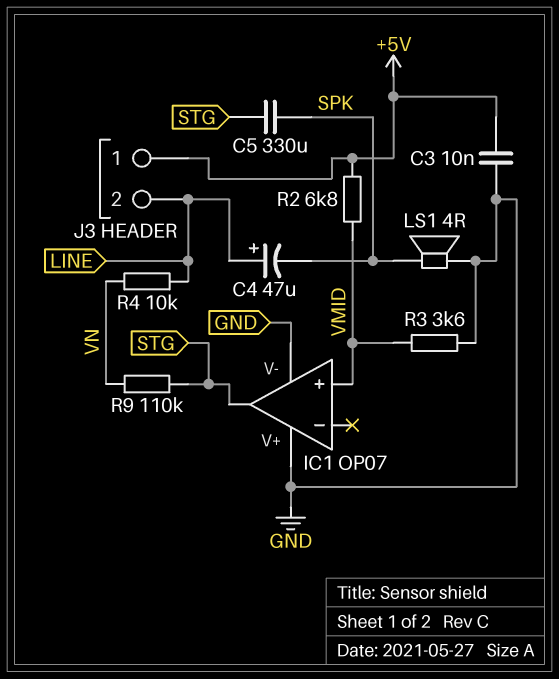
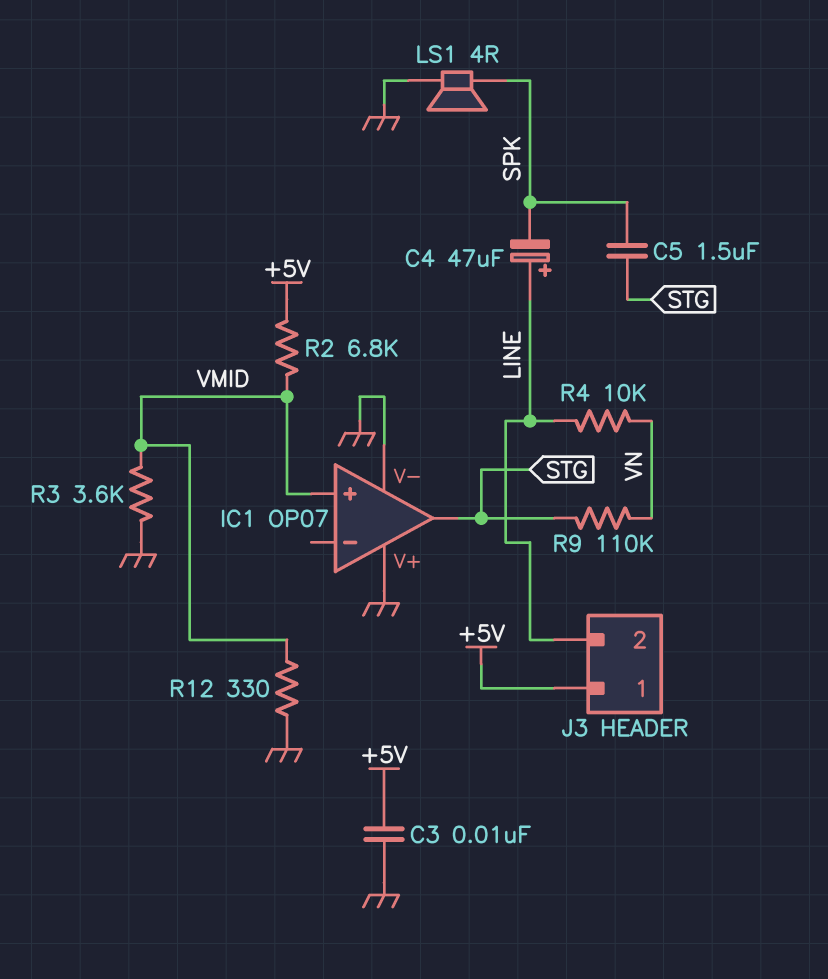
C5: 330uF (SPK, STG) -> 1.5uF (SPK, STG)
R12: none -> 330 (GND, VMID)

